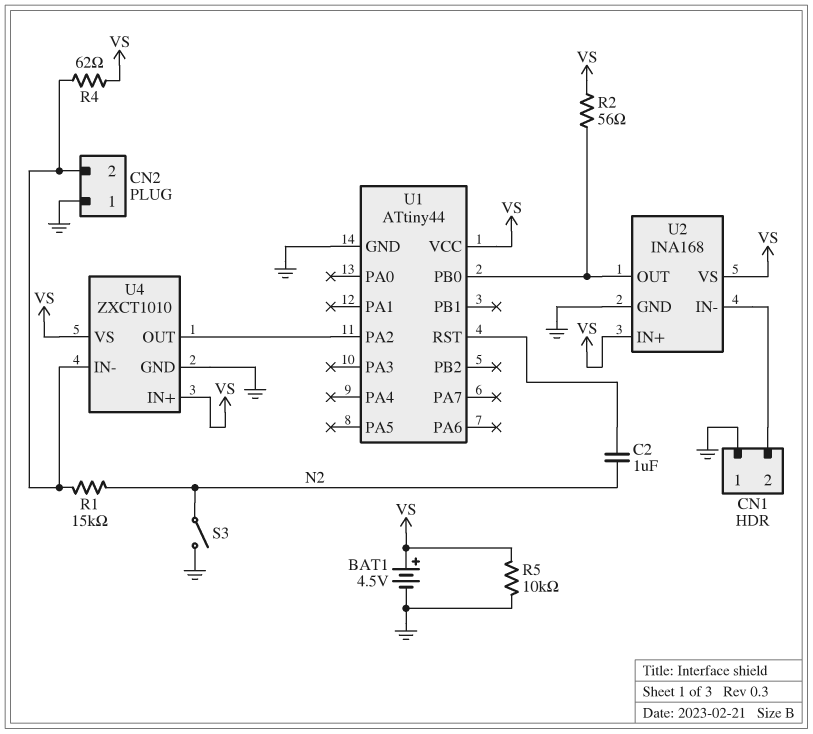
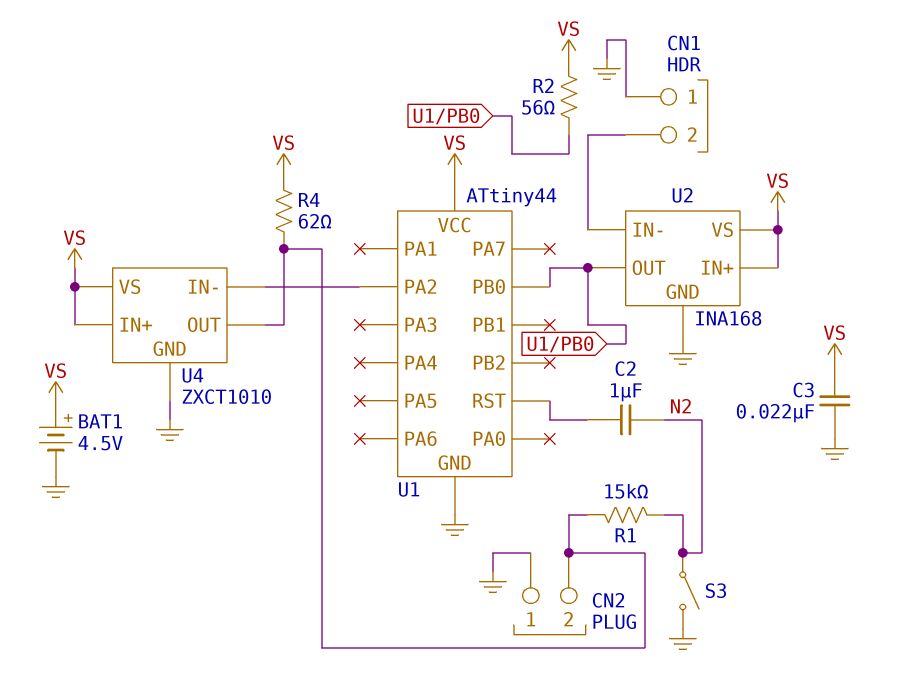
C3: none -> 22nF (GND, VS)
R5: 10k (GND, VS) -> none
U4 pin IN-: CN2/2 -> U1/PA2
U4 pin OUT: U1/PA2 -> CN2/2

